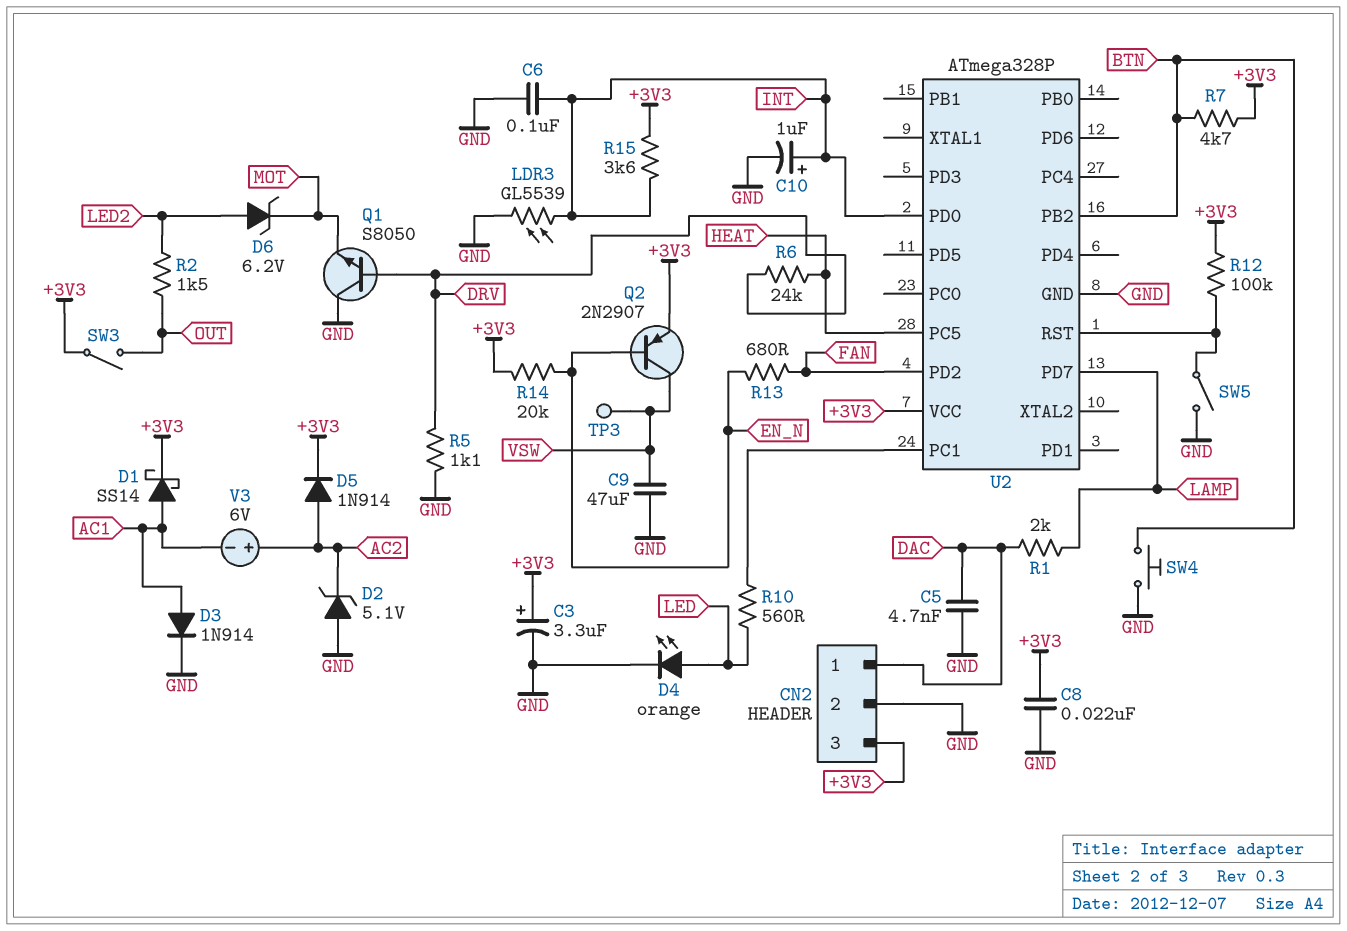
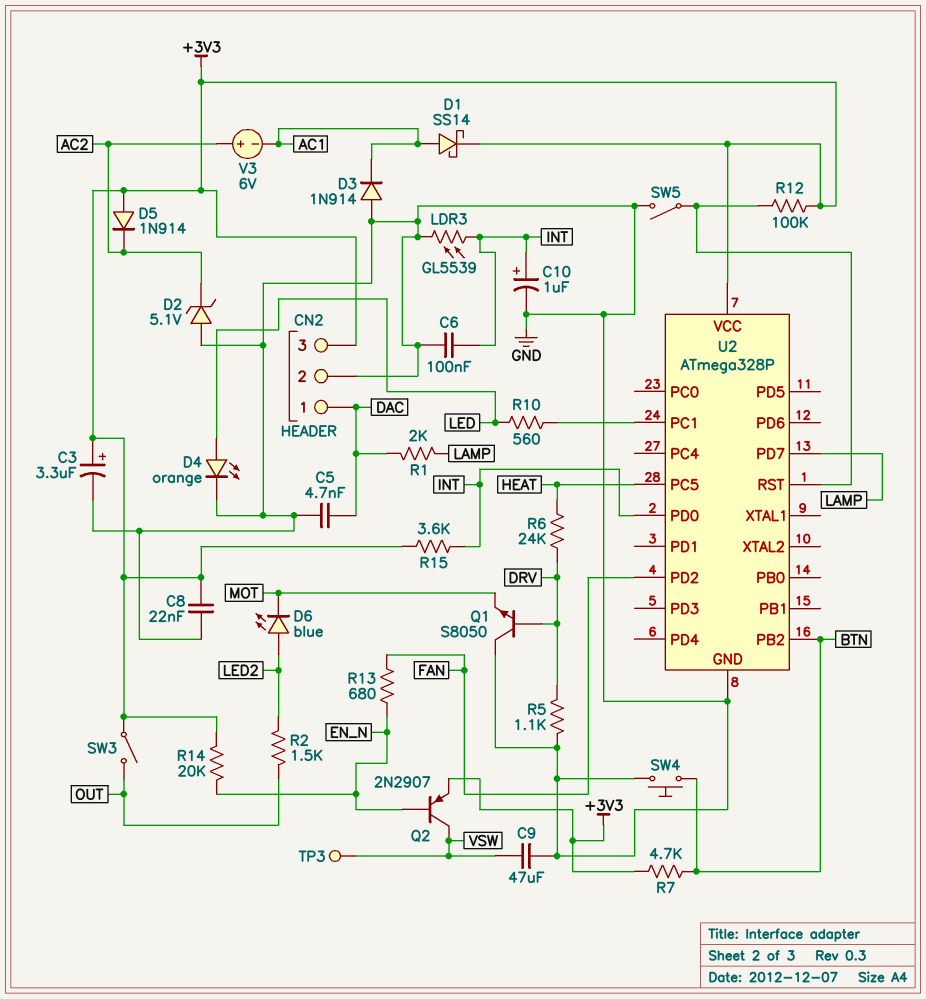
D3: diode 1N914 (A AC1, K GND) -> diode 1N914 (A GND, K AC1)
D5: diode 1N914 (A AC2, K +3V3) -> diode 1N914 (A +3V3, K AC2)
D6: zener 6.2V (A LED2, K MOT) -> LED blue (A LED2, K MOT)

